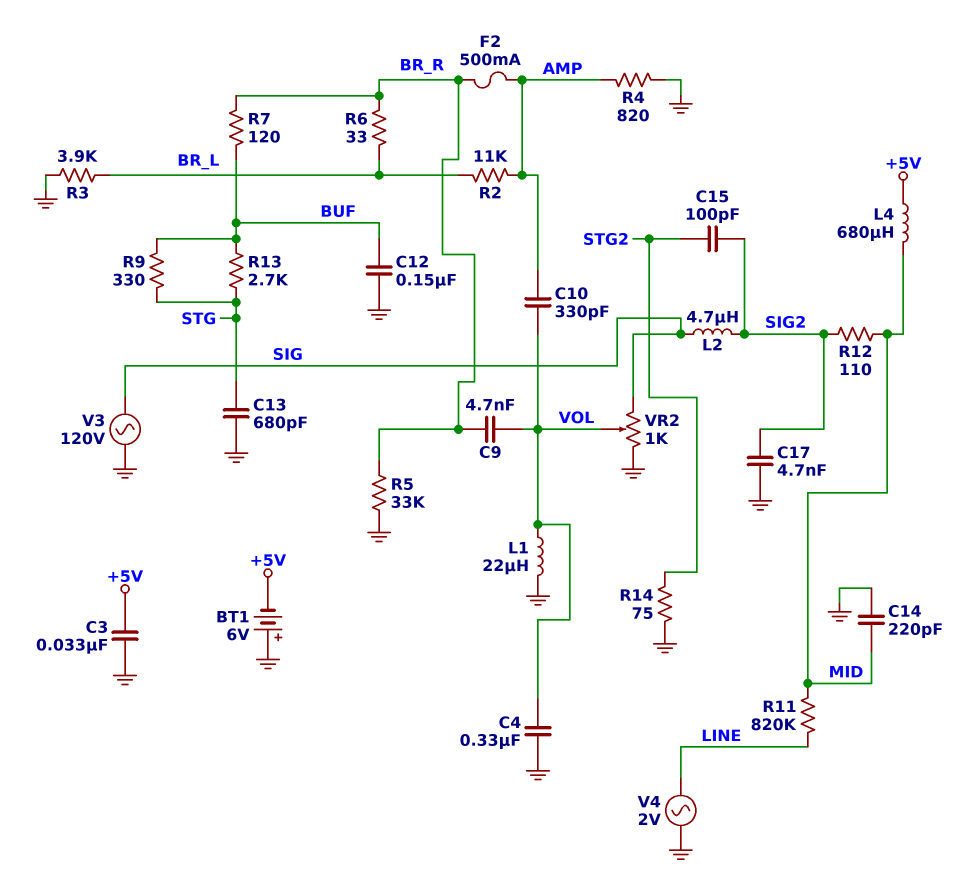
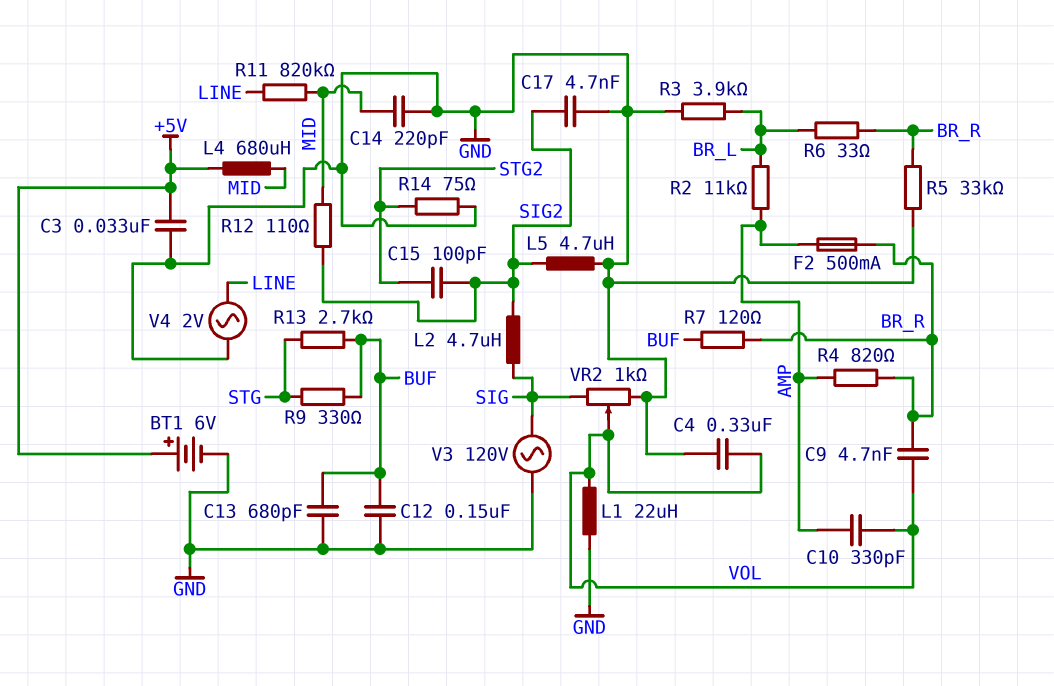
BT1: 6V (plus GND, minus +5V) -> 6V (plus +5V, minus GND)
C13: 680pF (GND, STG) -> 680pF (BUF, GND)
L5: none -> 4.7uH (GND, SIG2)
R4: 820 (AMP, GND) -> 820 (AMP, BR_R)

